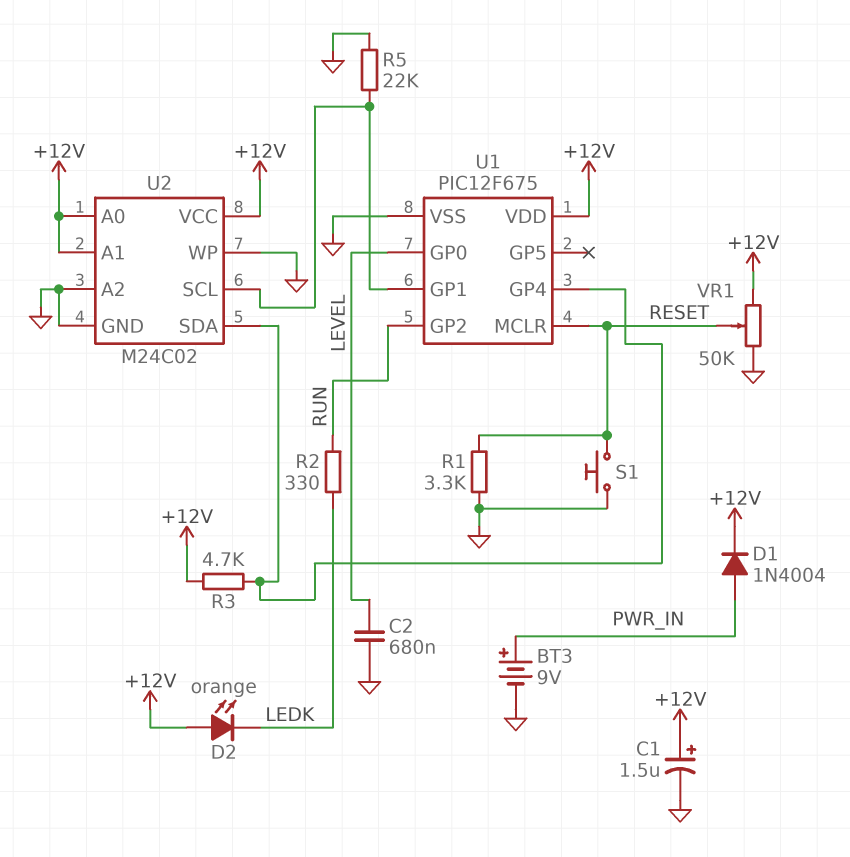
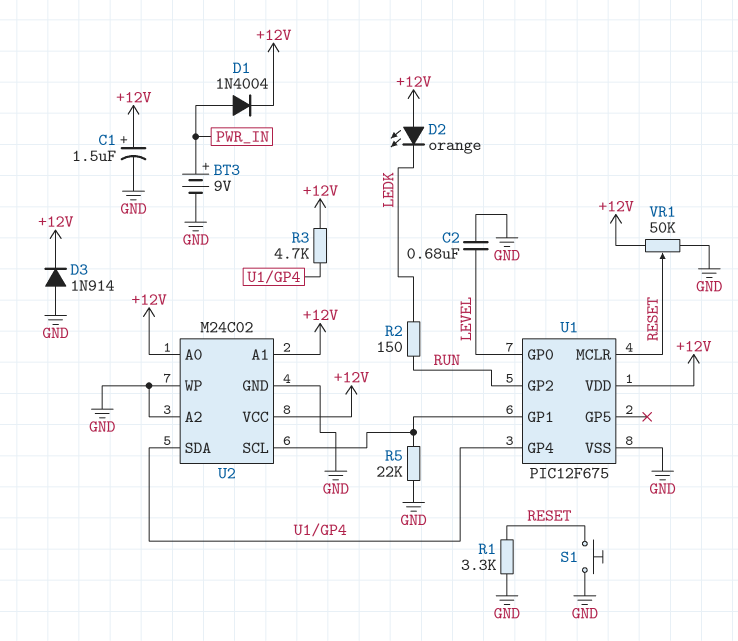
D3: none -> diode 1N914 (A GND, K +12V)
R2: 330 (LEDK, RUN) -> 150 (LEDK, RUN)

